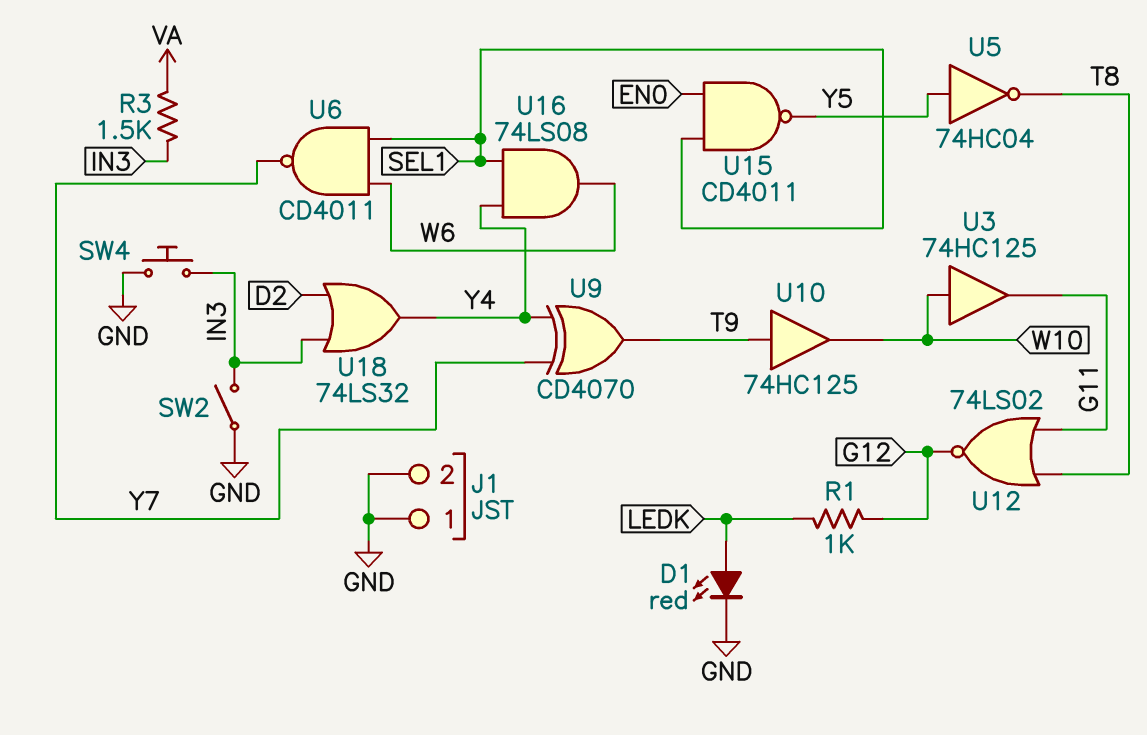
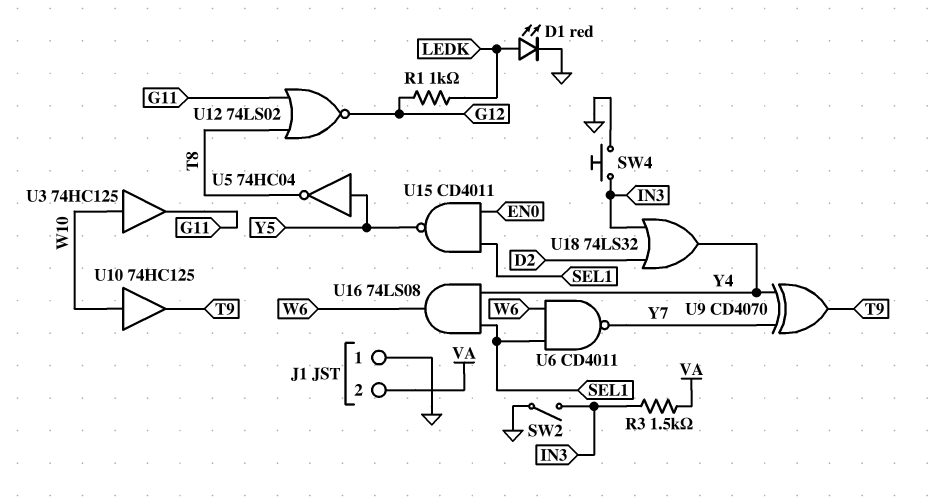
J1 pin 2: GND -> VA
U10: buffer 74HC125 (in T9, out W10) -> buffer 74HC125 (in W10, out T9)

